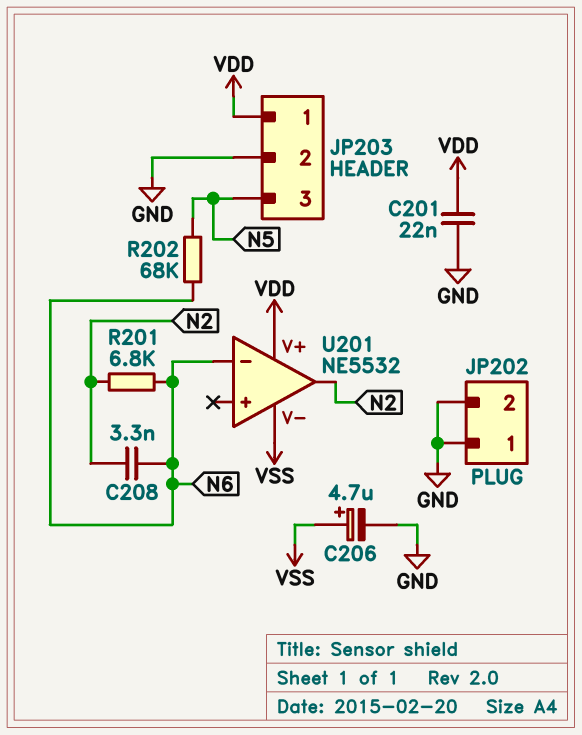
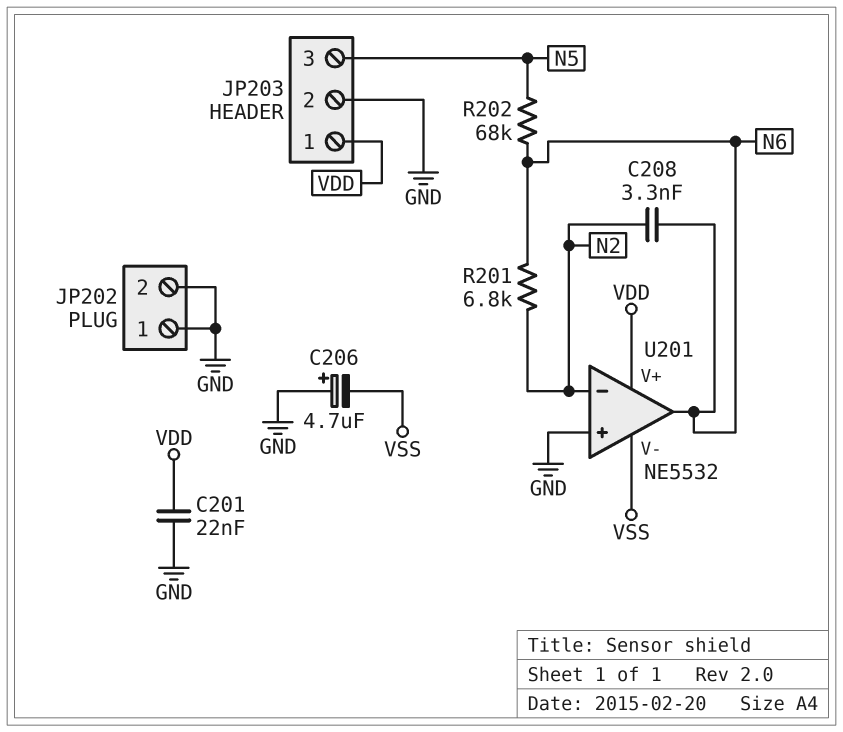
C206: 4.7uF (plus VSS, minus GND) -> 4.7uF (plus GND, minus VSS)
U201 pin in+: none -> GND
U201 pin in-: N6 -> N2
U201 pin out: N2 -> N6

